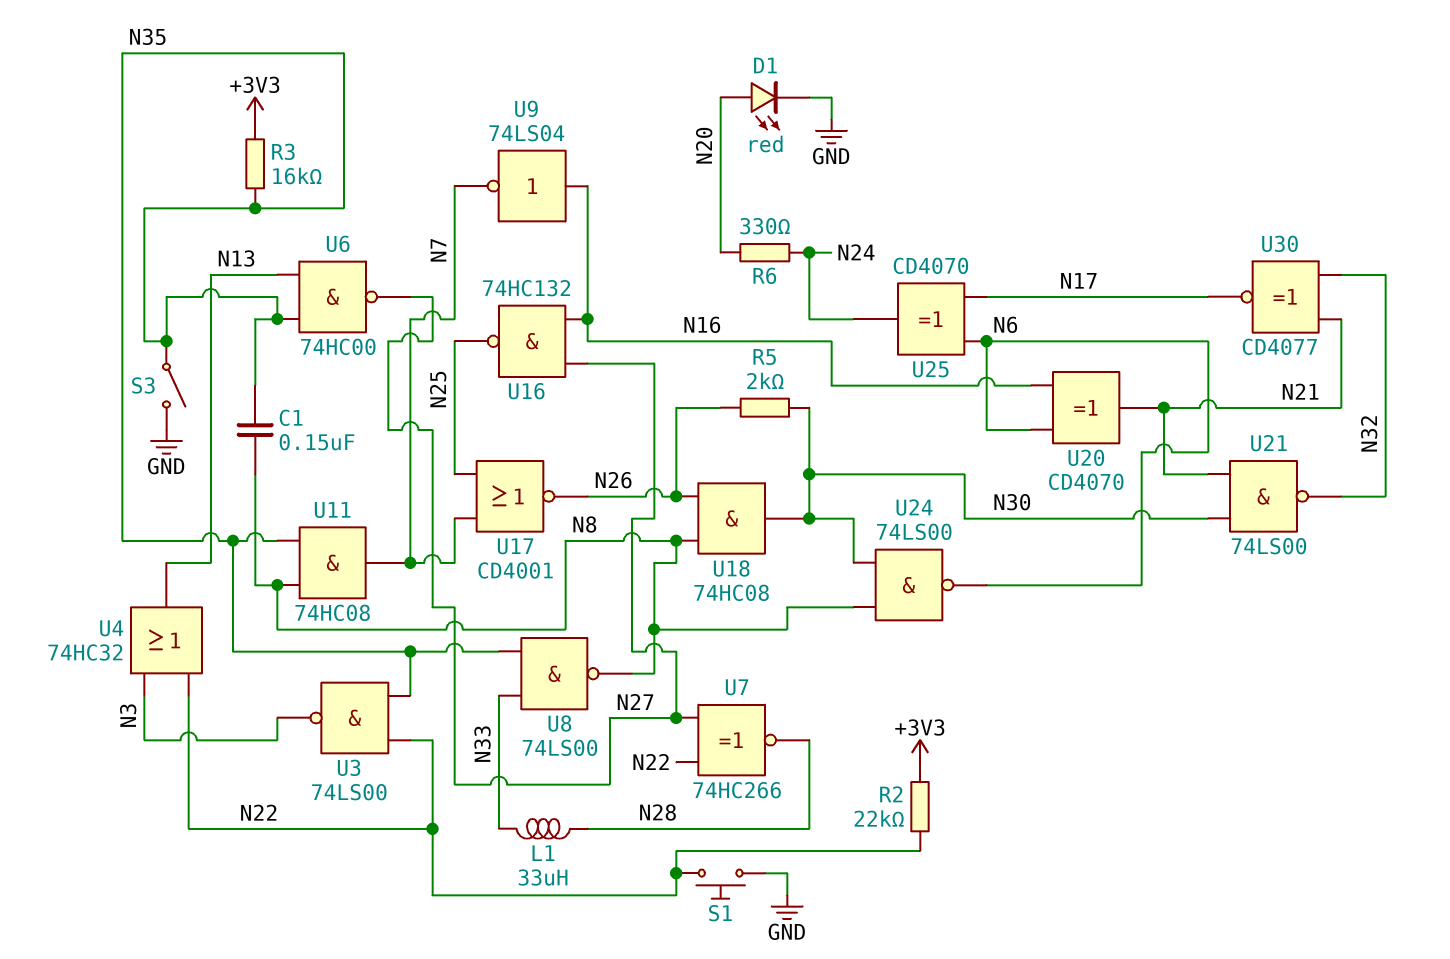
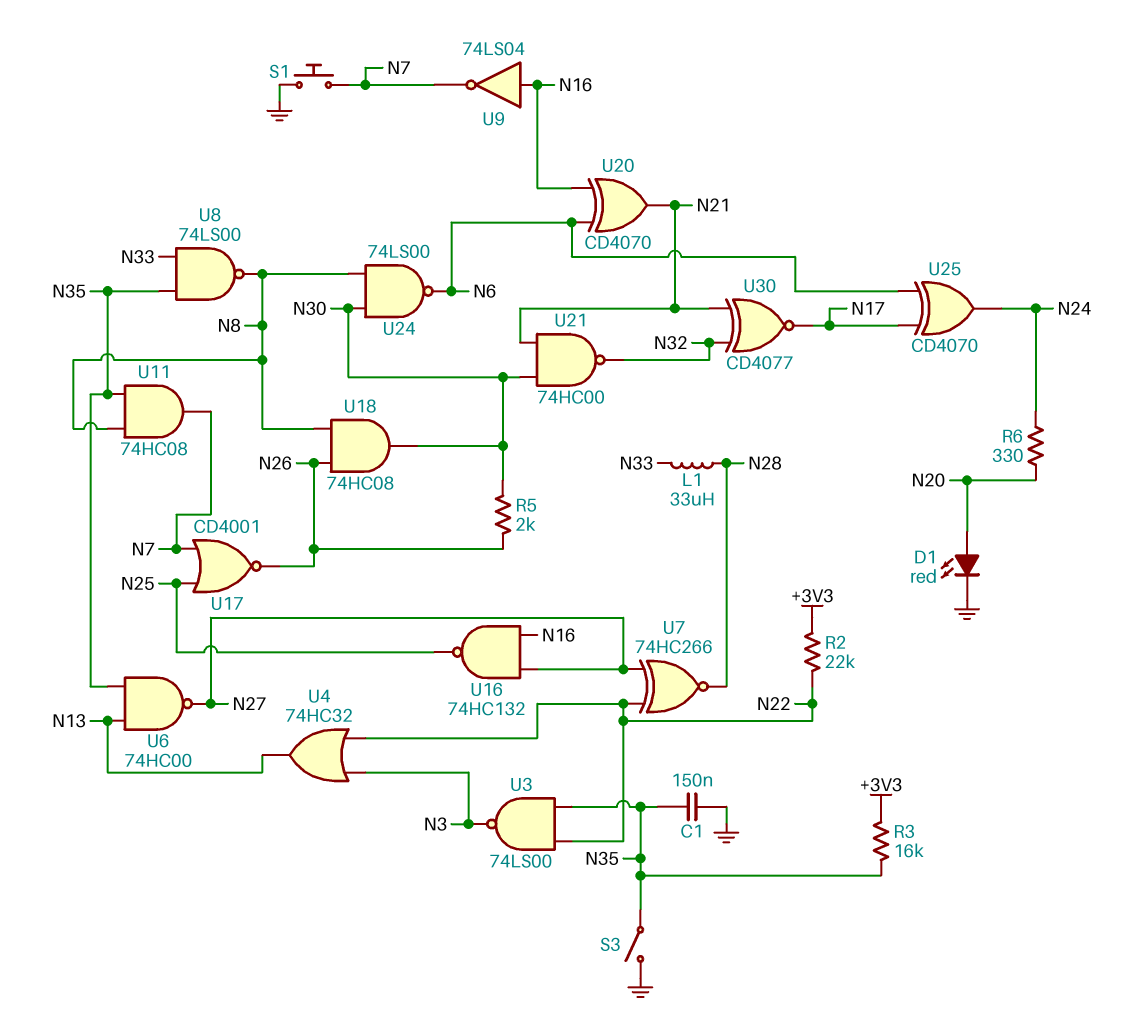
C1: 150nF (N8, N35) -> 150nF (GND, N35)
S1: button (GND, N22) -> button (GND, N7)
U21: NAND 74LS00 (in N21, in N30, out N32) -> NAND 74HC00 (in N21, in N30, out N32)

